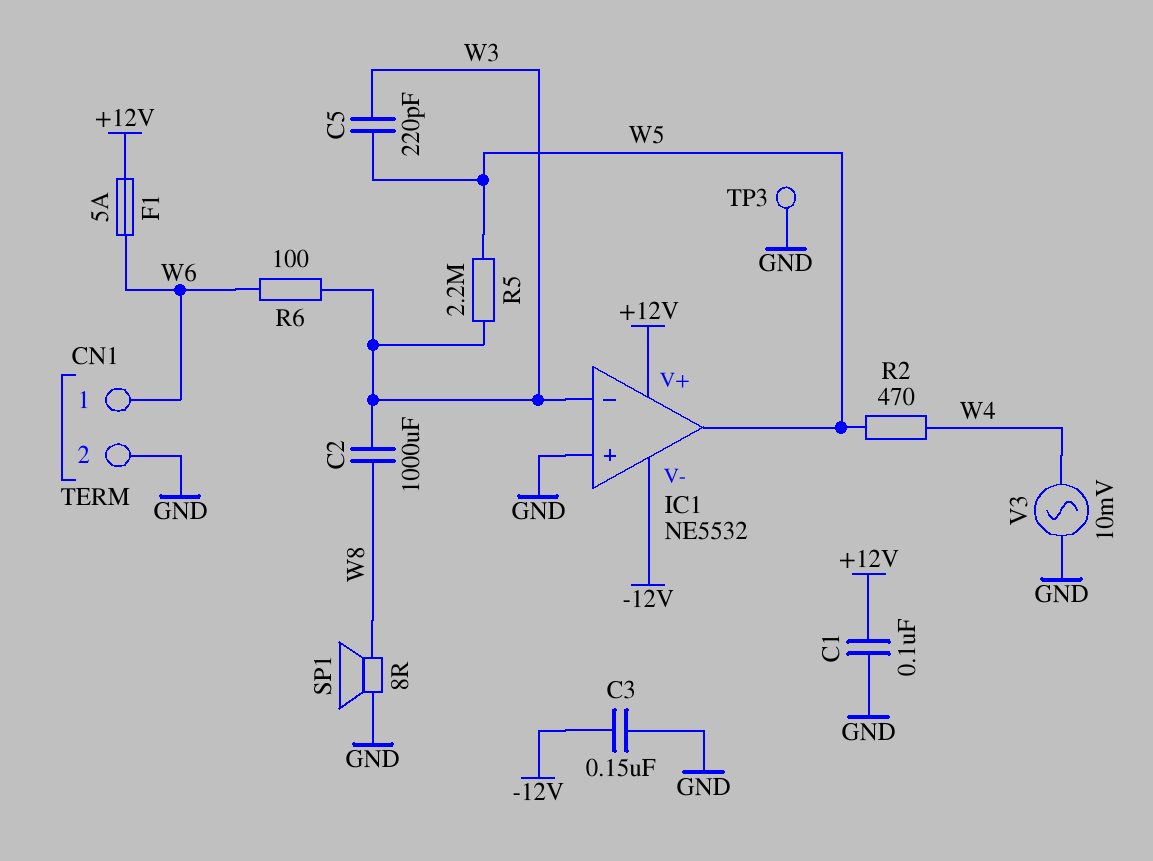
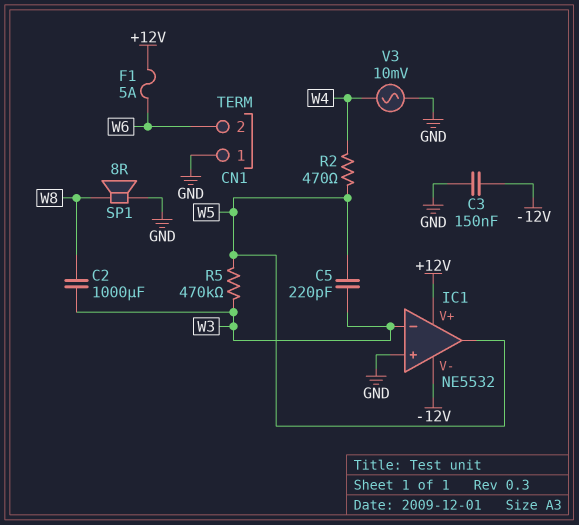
C1: 100nF (+12V, GND) -> none
CN1 pin 1: W6 -> GND
CN1 pin 2: GND -> W6
R5: 2.2M (W3, W5) -> 470k (W3, W5)
R6: 100 (W3, W6) -> none
TP3: test point (GND) -> none

